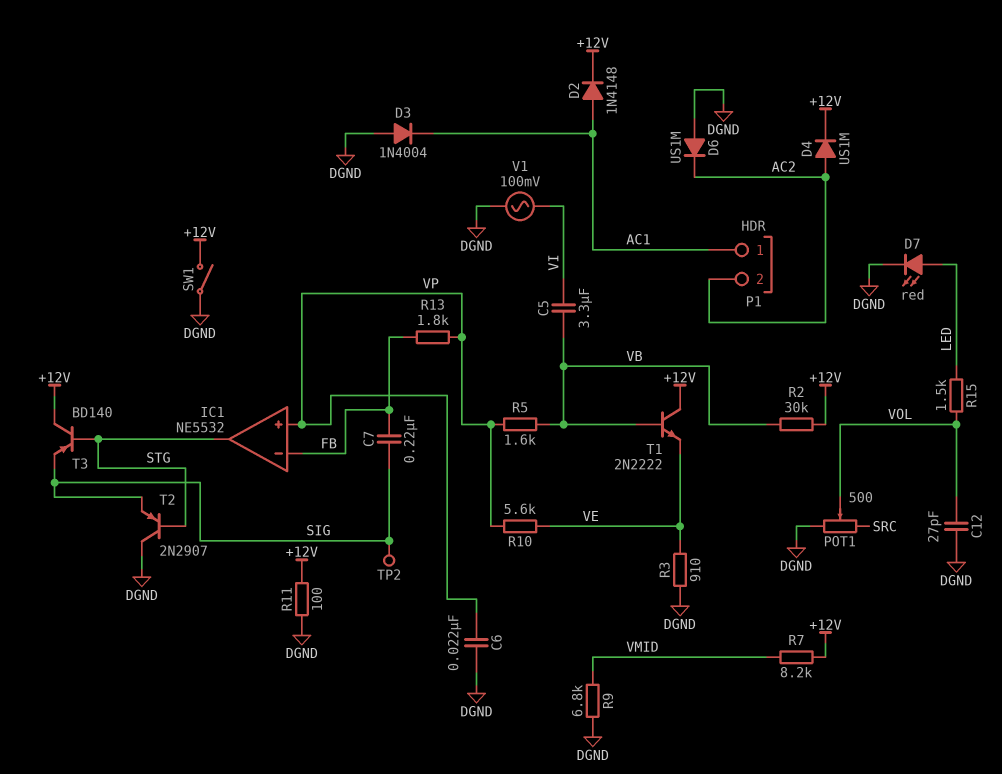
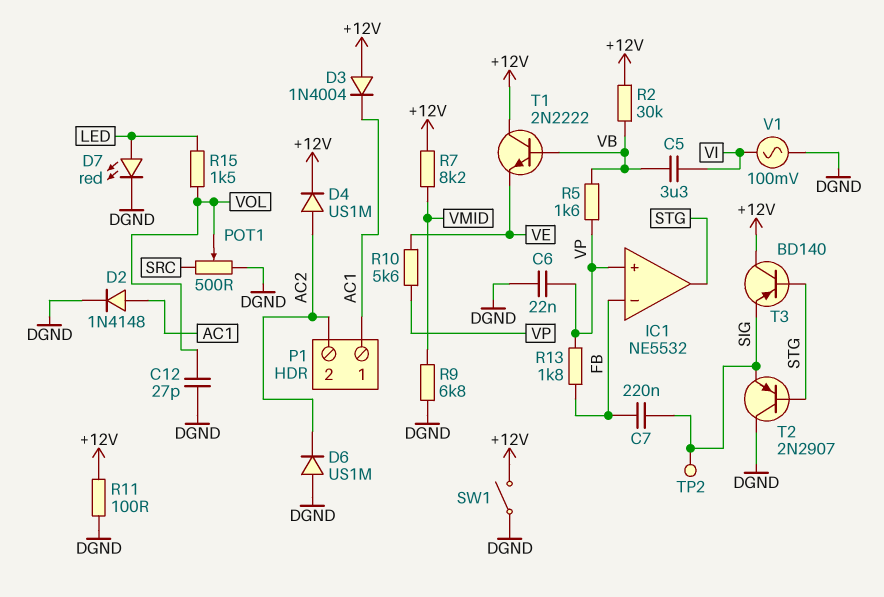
D2: diode 1N4148 (A AC1, K +12V) -> diode 1N4148 (A AC1, K DGND)
D3: diode 1N4004 (A DGND, K AC1) -> diode 1N4004 (A +12V, K AC1)
R3: 910 (DGND, VE) -> none

